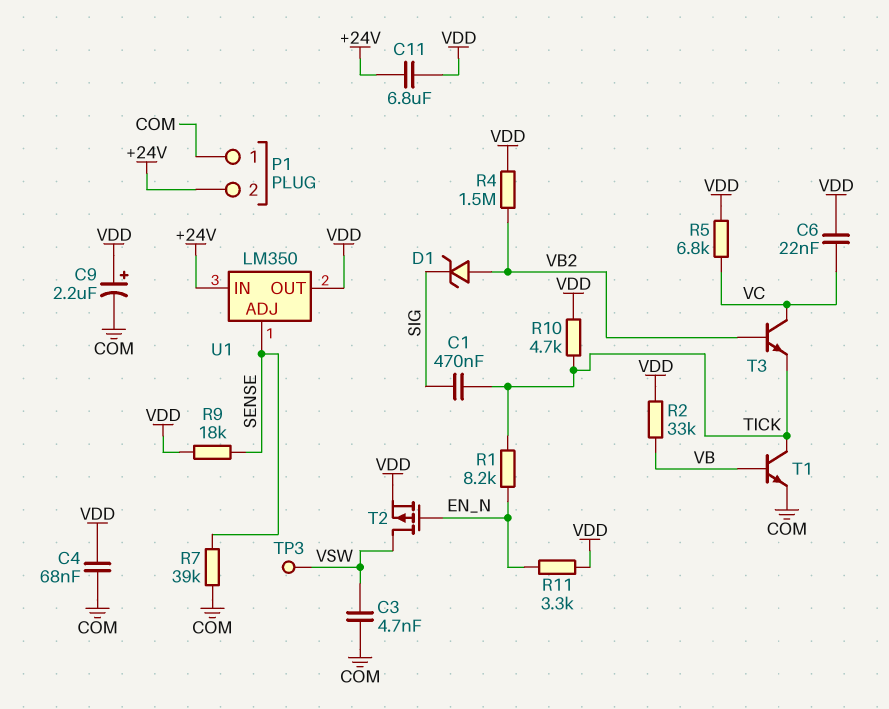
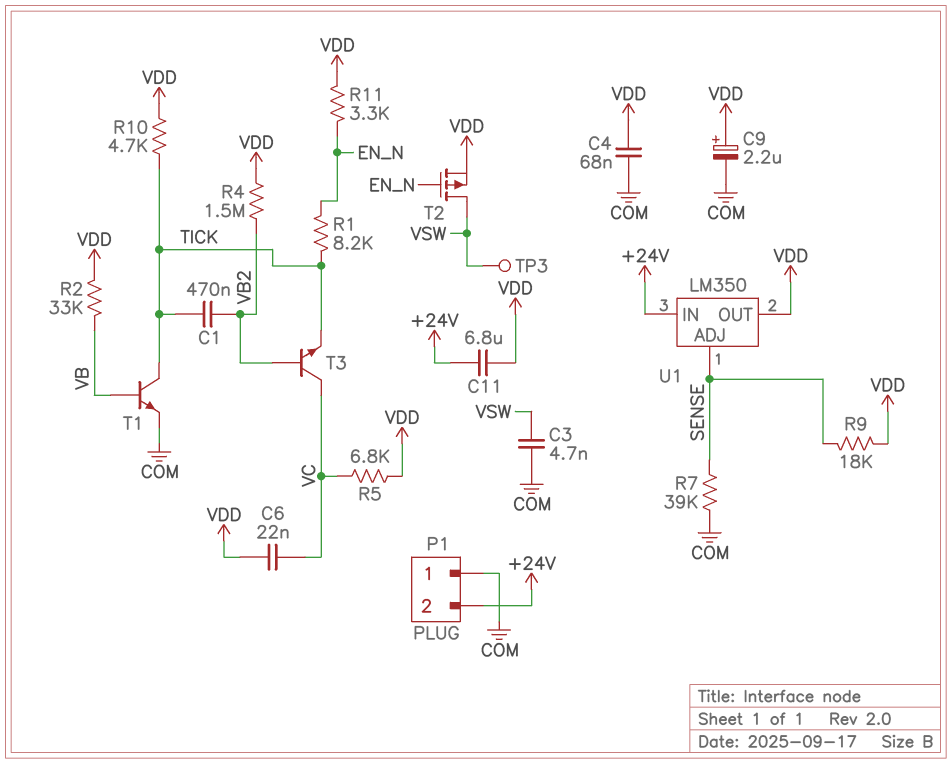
C1: 470nF (SIG, TICK) -> 470nF (TICK, VB2)
D1: zener (A VB2, K SIG) -> none

